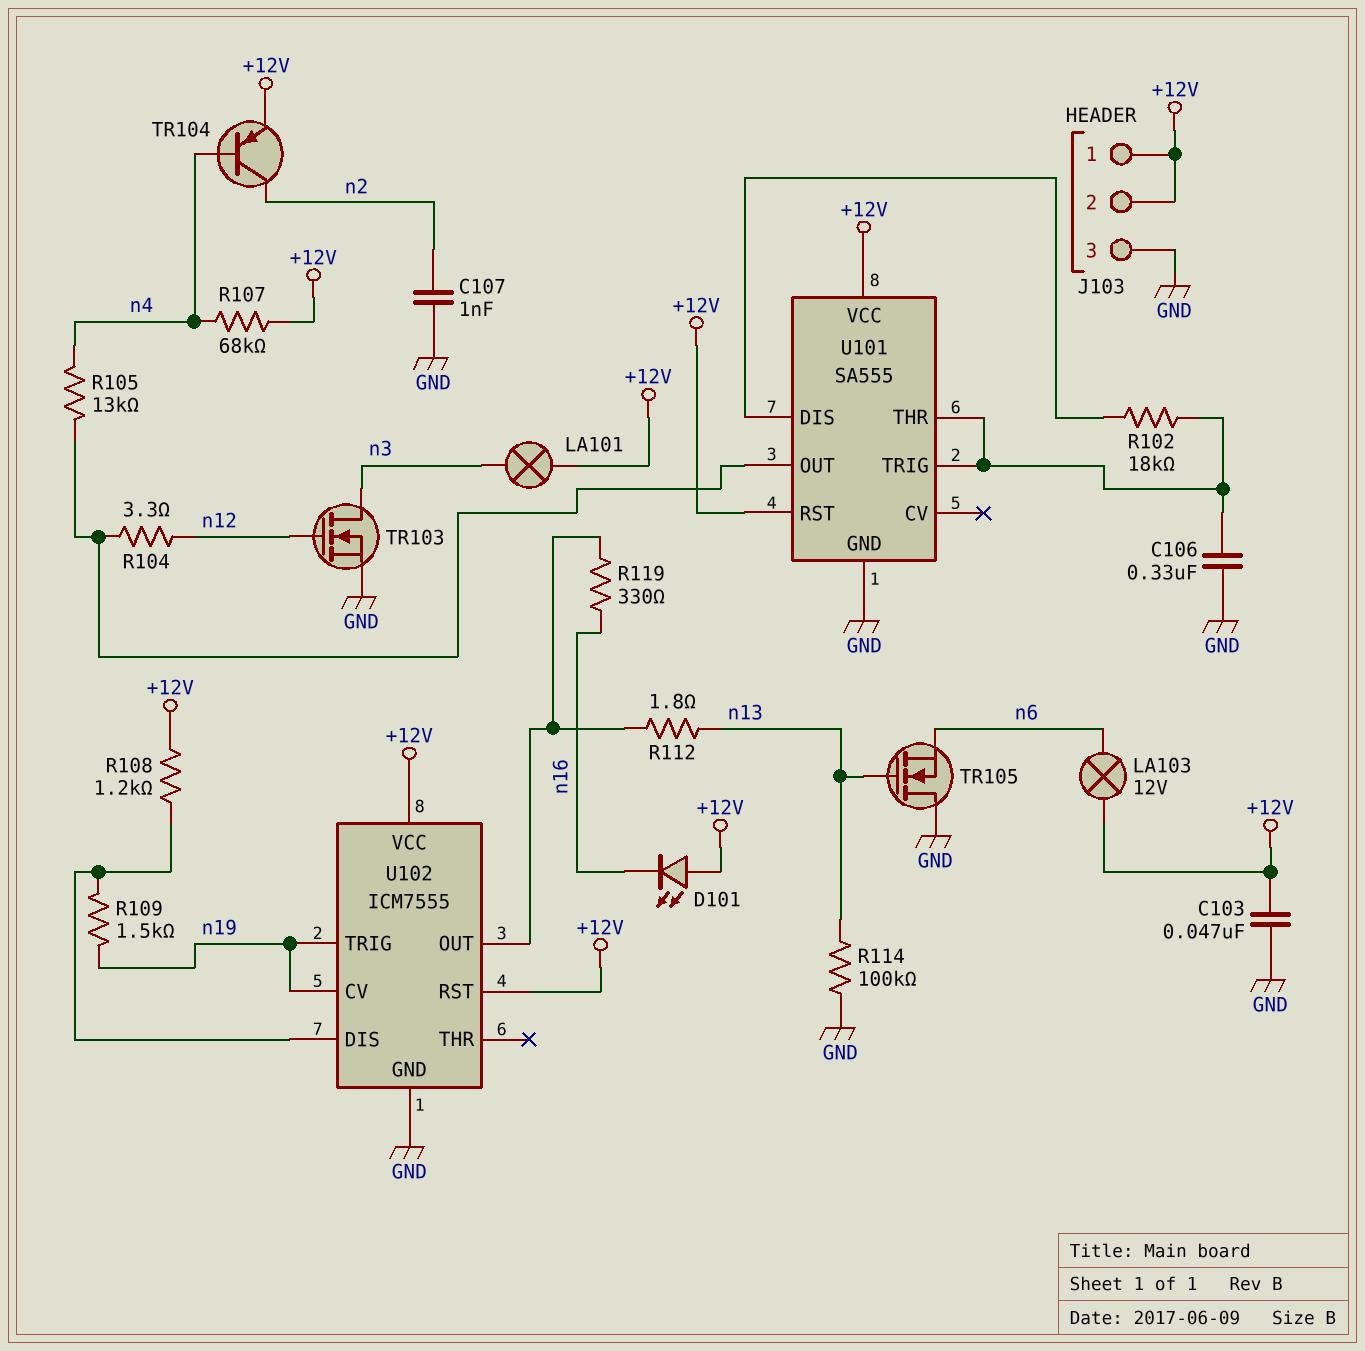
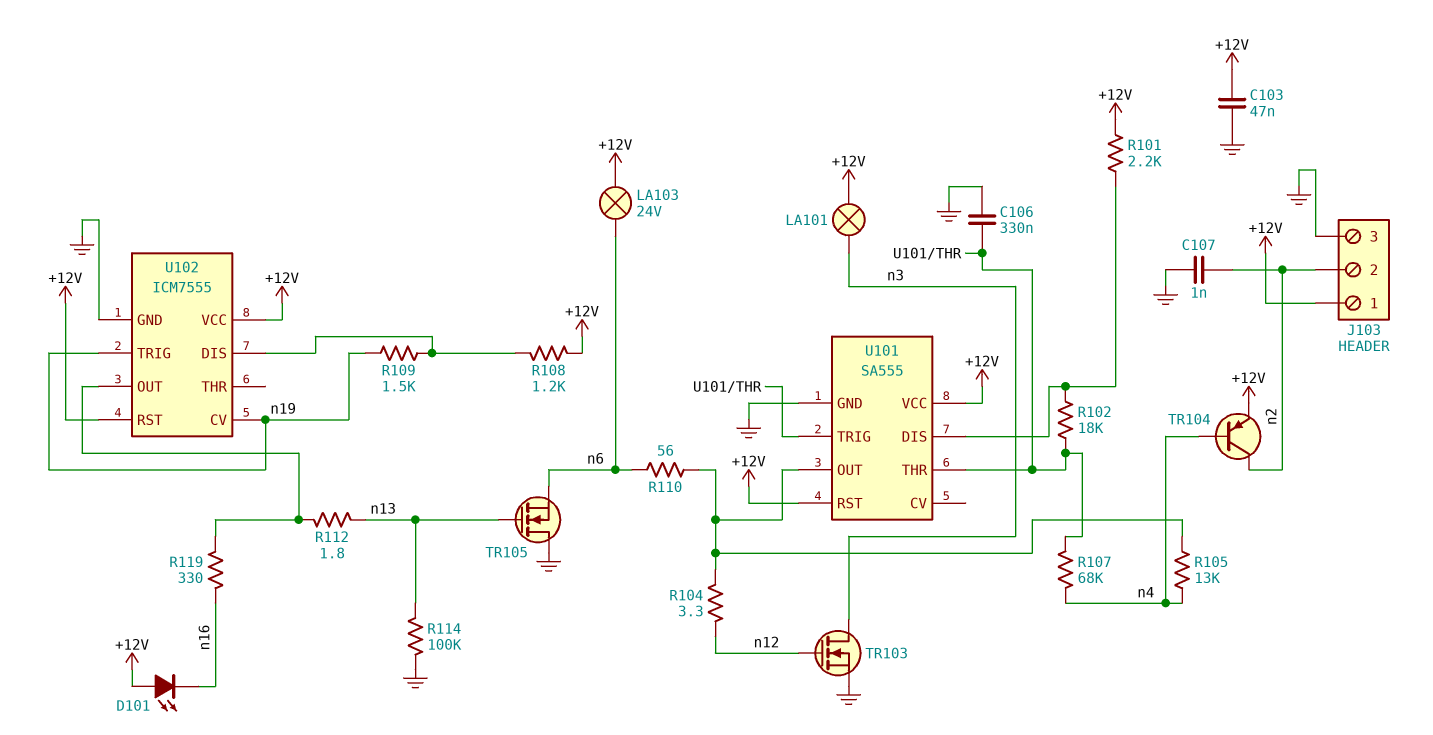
J103 pin 2: +12V -> n2
LA103: lamp 12V (+12V, n6) -> lamp 24V (+12V, n6)
R101: none -> 2.2k (+12V, U101/DIS)
R107: 68k (+12V, n4) -> 68k (U101/THR, n4)
R110: none -> 56 (U101/OUT, n6)

